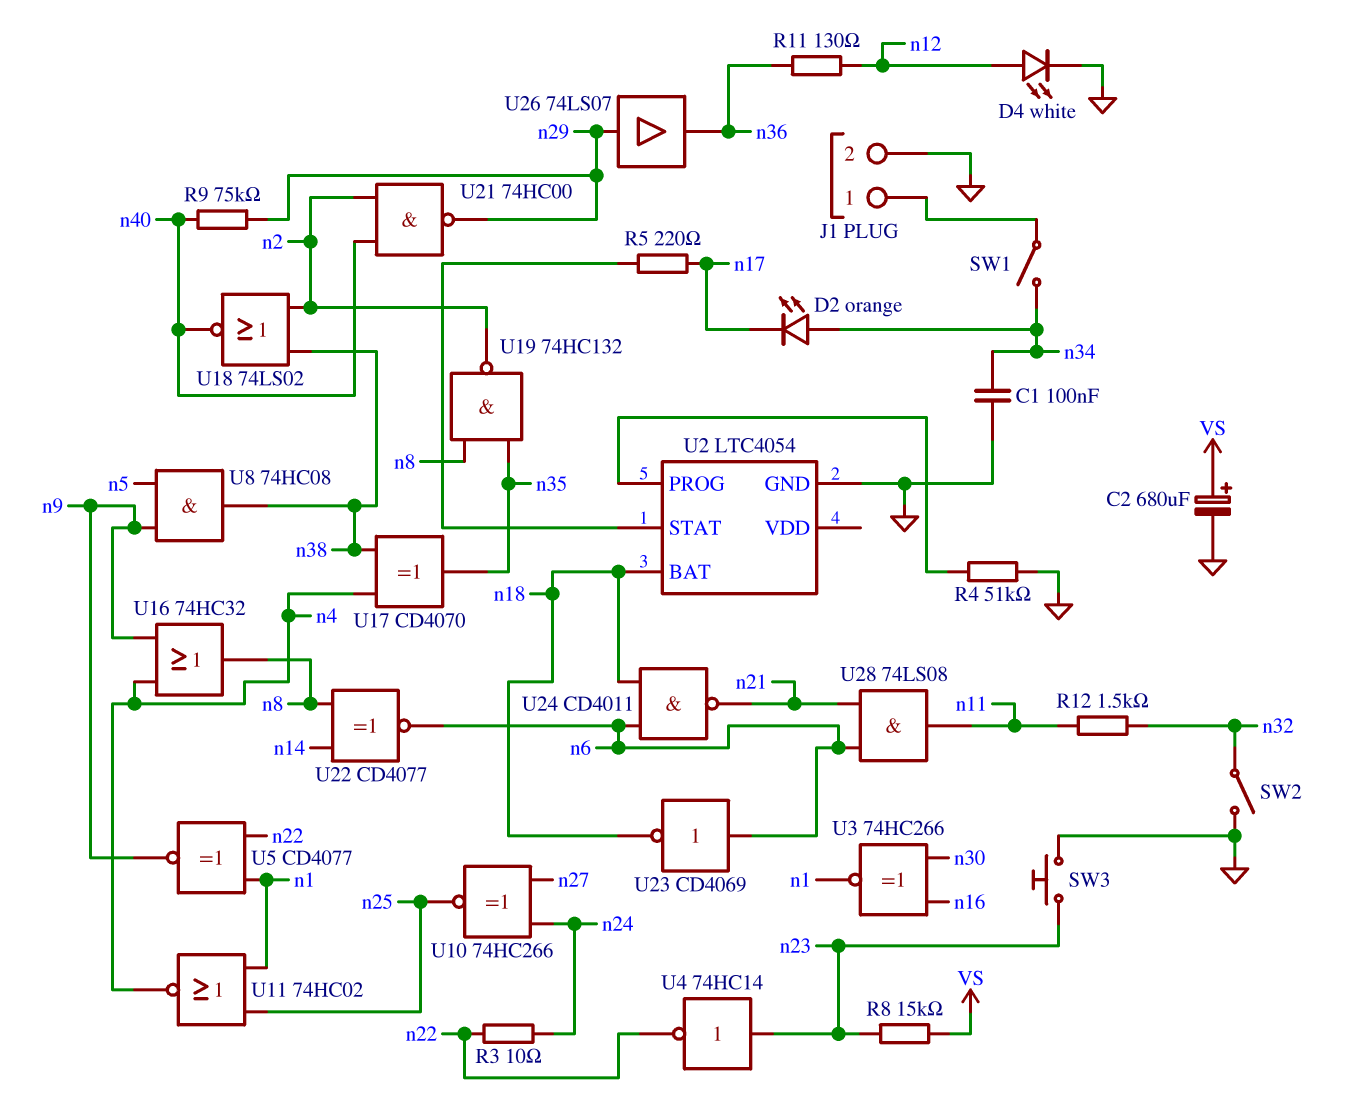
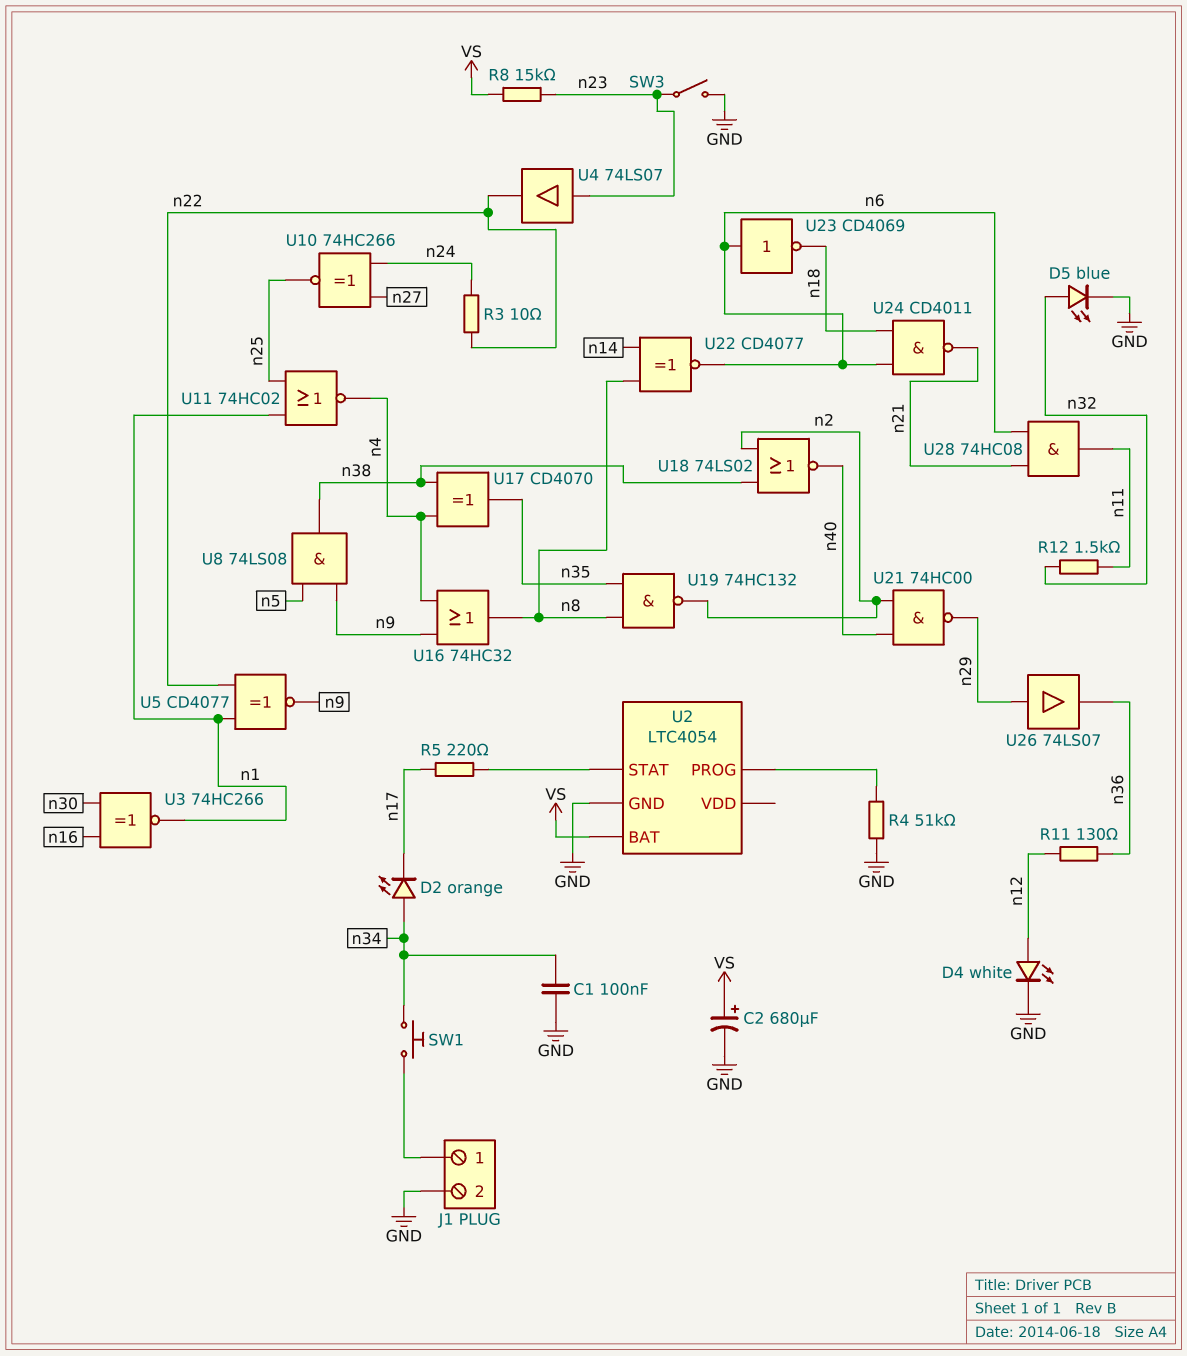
D5: none -> LED blue (A n32, K GND)
R9: 75k (n29, n40) -> none
SW1: switch (J1/1, n34) -> button (J1/1, n34)
SW2: switch (GND, n32) -> none
SW3: button (GND, n23) -> switch (GND, n23)
U2 pin BAT: n18 -> VS
U4: NOT 74HC14 (in n23, out n22) -> buffer 74LS07 (in n23, out n22)
U8: AND 74HC08 (in n5, in n9, out n38) -> AND 74LS08 (in n5, in n9, out n38)
U28: AND 74LS08 (in n6, in n21, out n11) -> AND 74HC08 (in n6, in n21, out n11)

